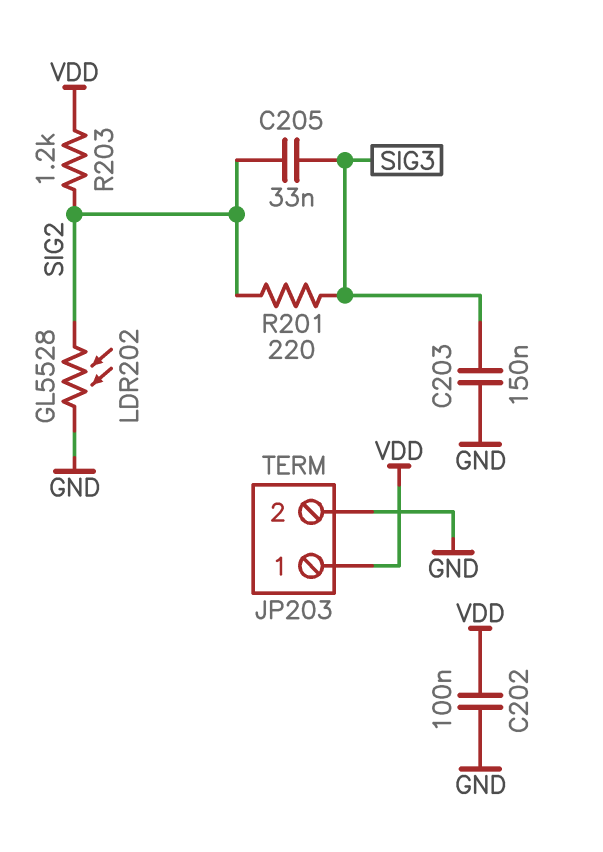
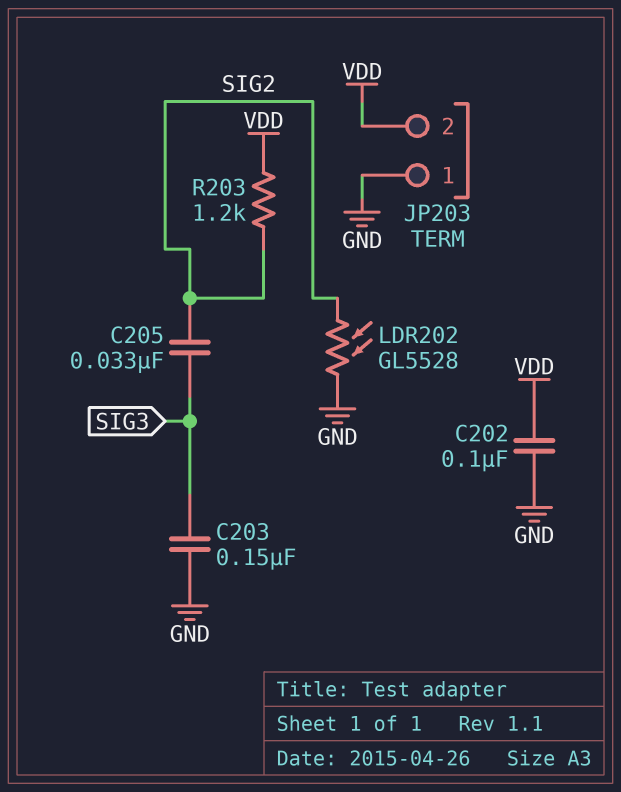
JP203 pin 1: VDD -> GND
JP203 pin 2: GND -> VDD
R201: 220 (SIG2, SIG3) -> none

